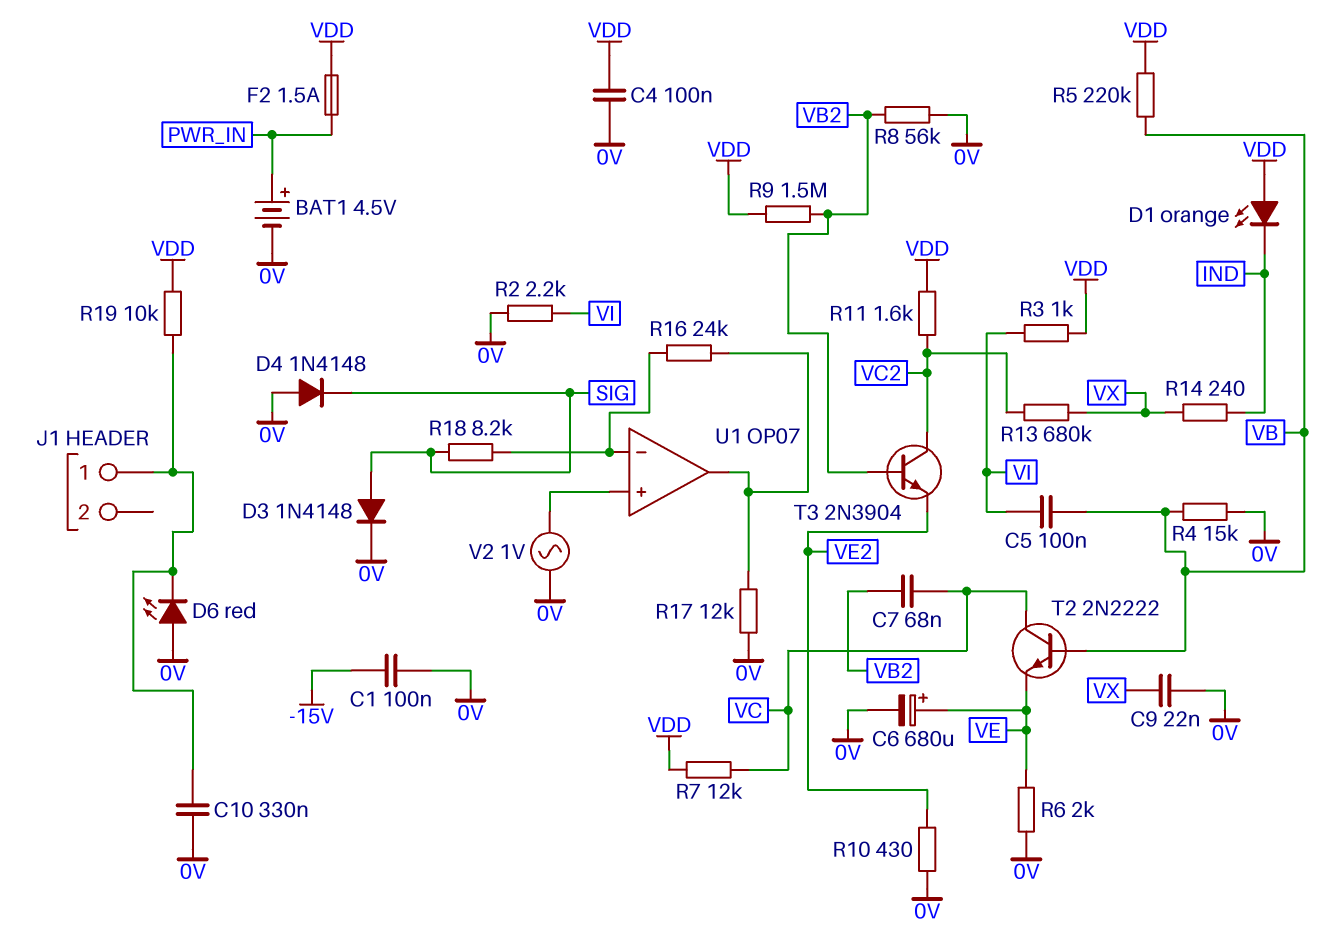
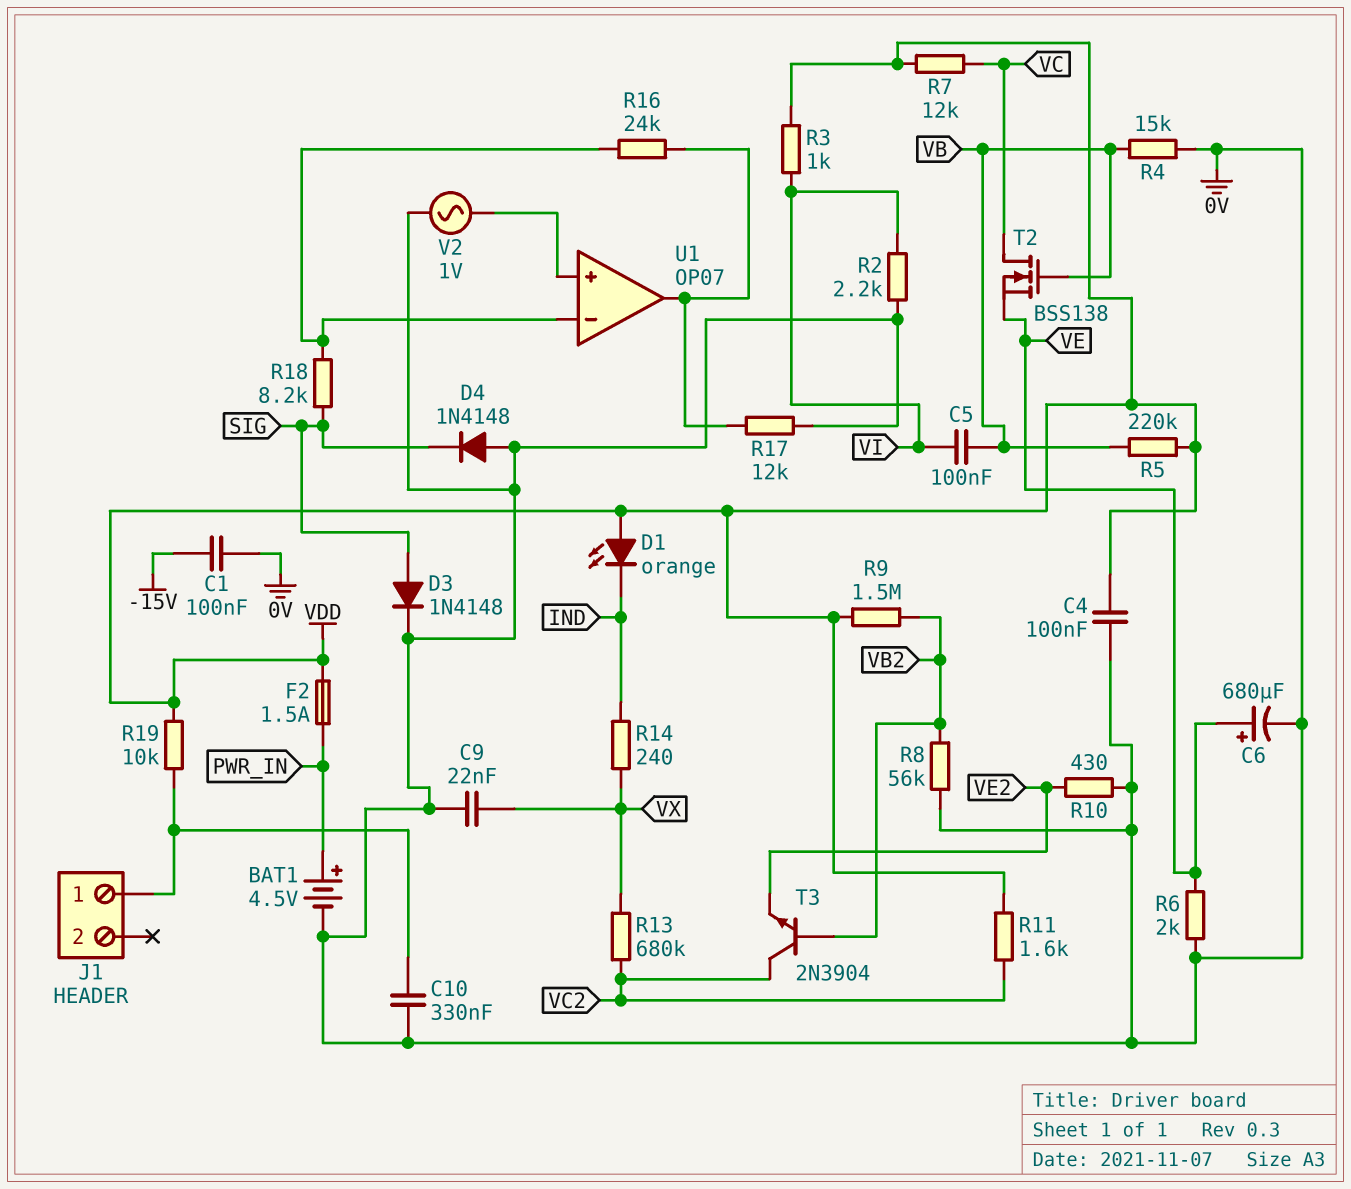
C7: 68nF (VB2, VC) -> none
D6: LED red (A 0V, K J1/1) -> none
T2: NPN 2N2222 (B VB, C VC, E VE) -> NMOS BSS138 (G VB, D VC, S VE)

